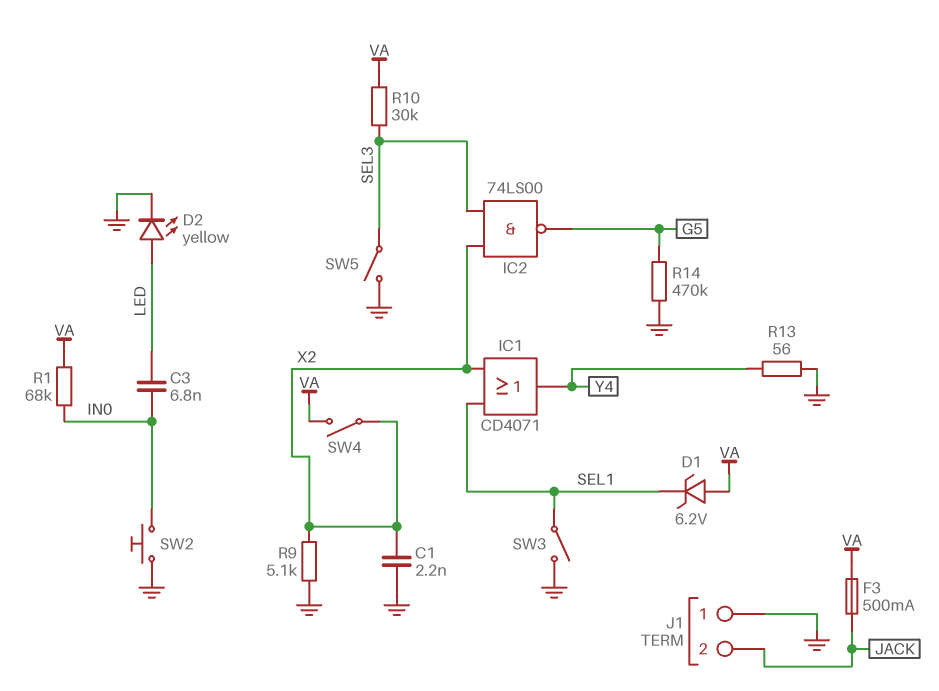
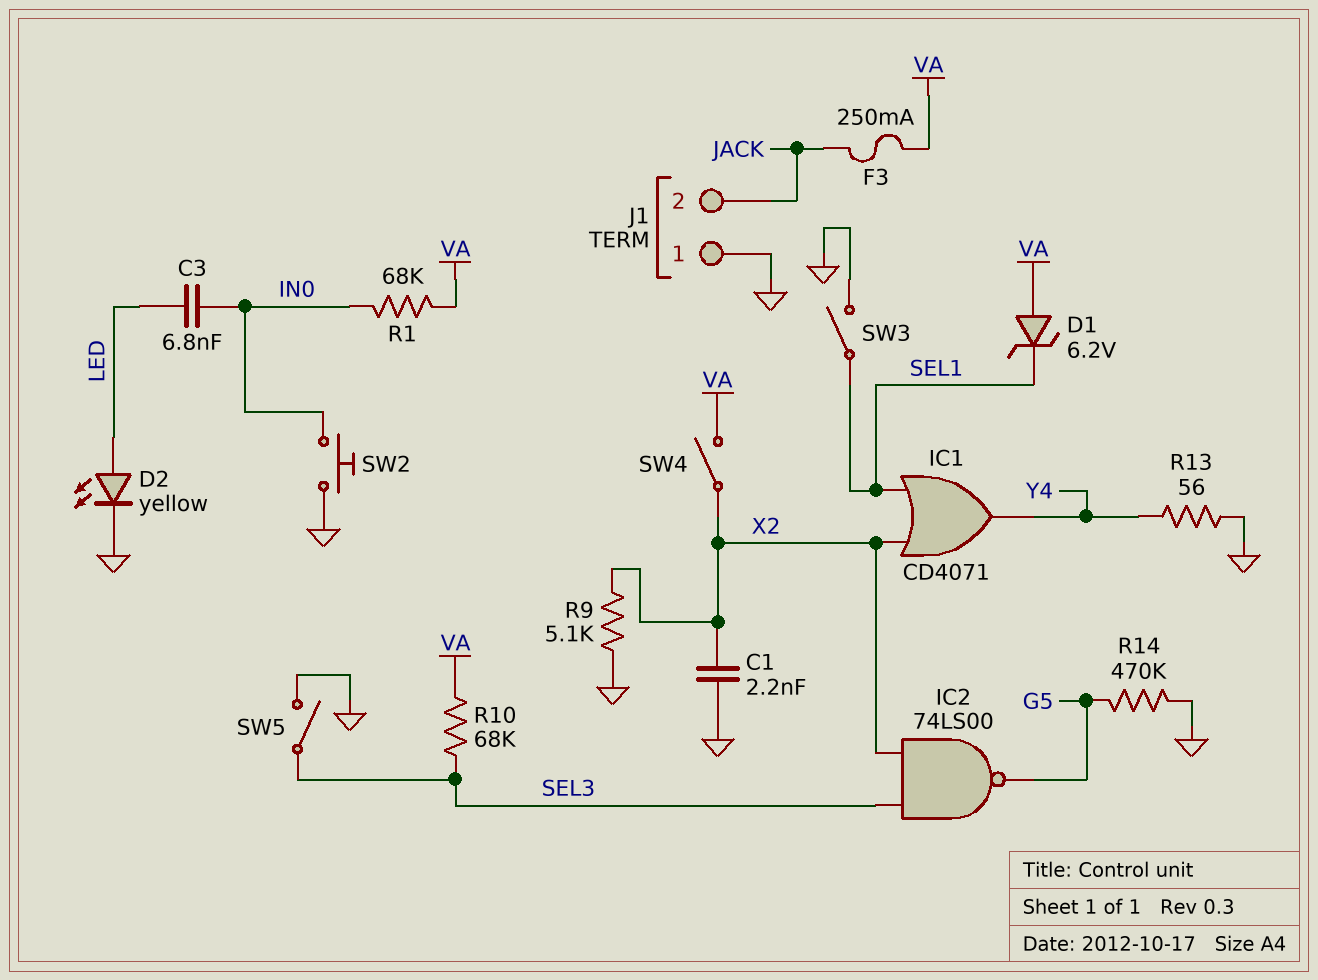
F3: 500mA (JACK, VA) -> 250mA (JACK, VA)
R10: 30k (SEL3, VA) -> 68k (SEL3, VA)

